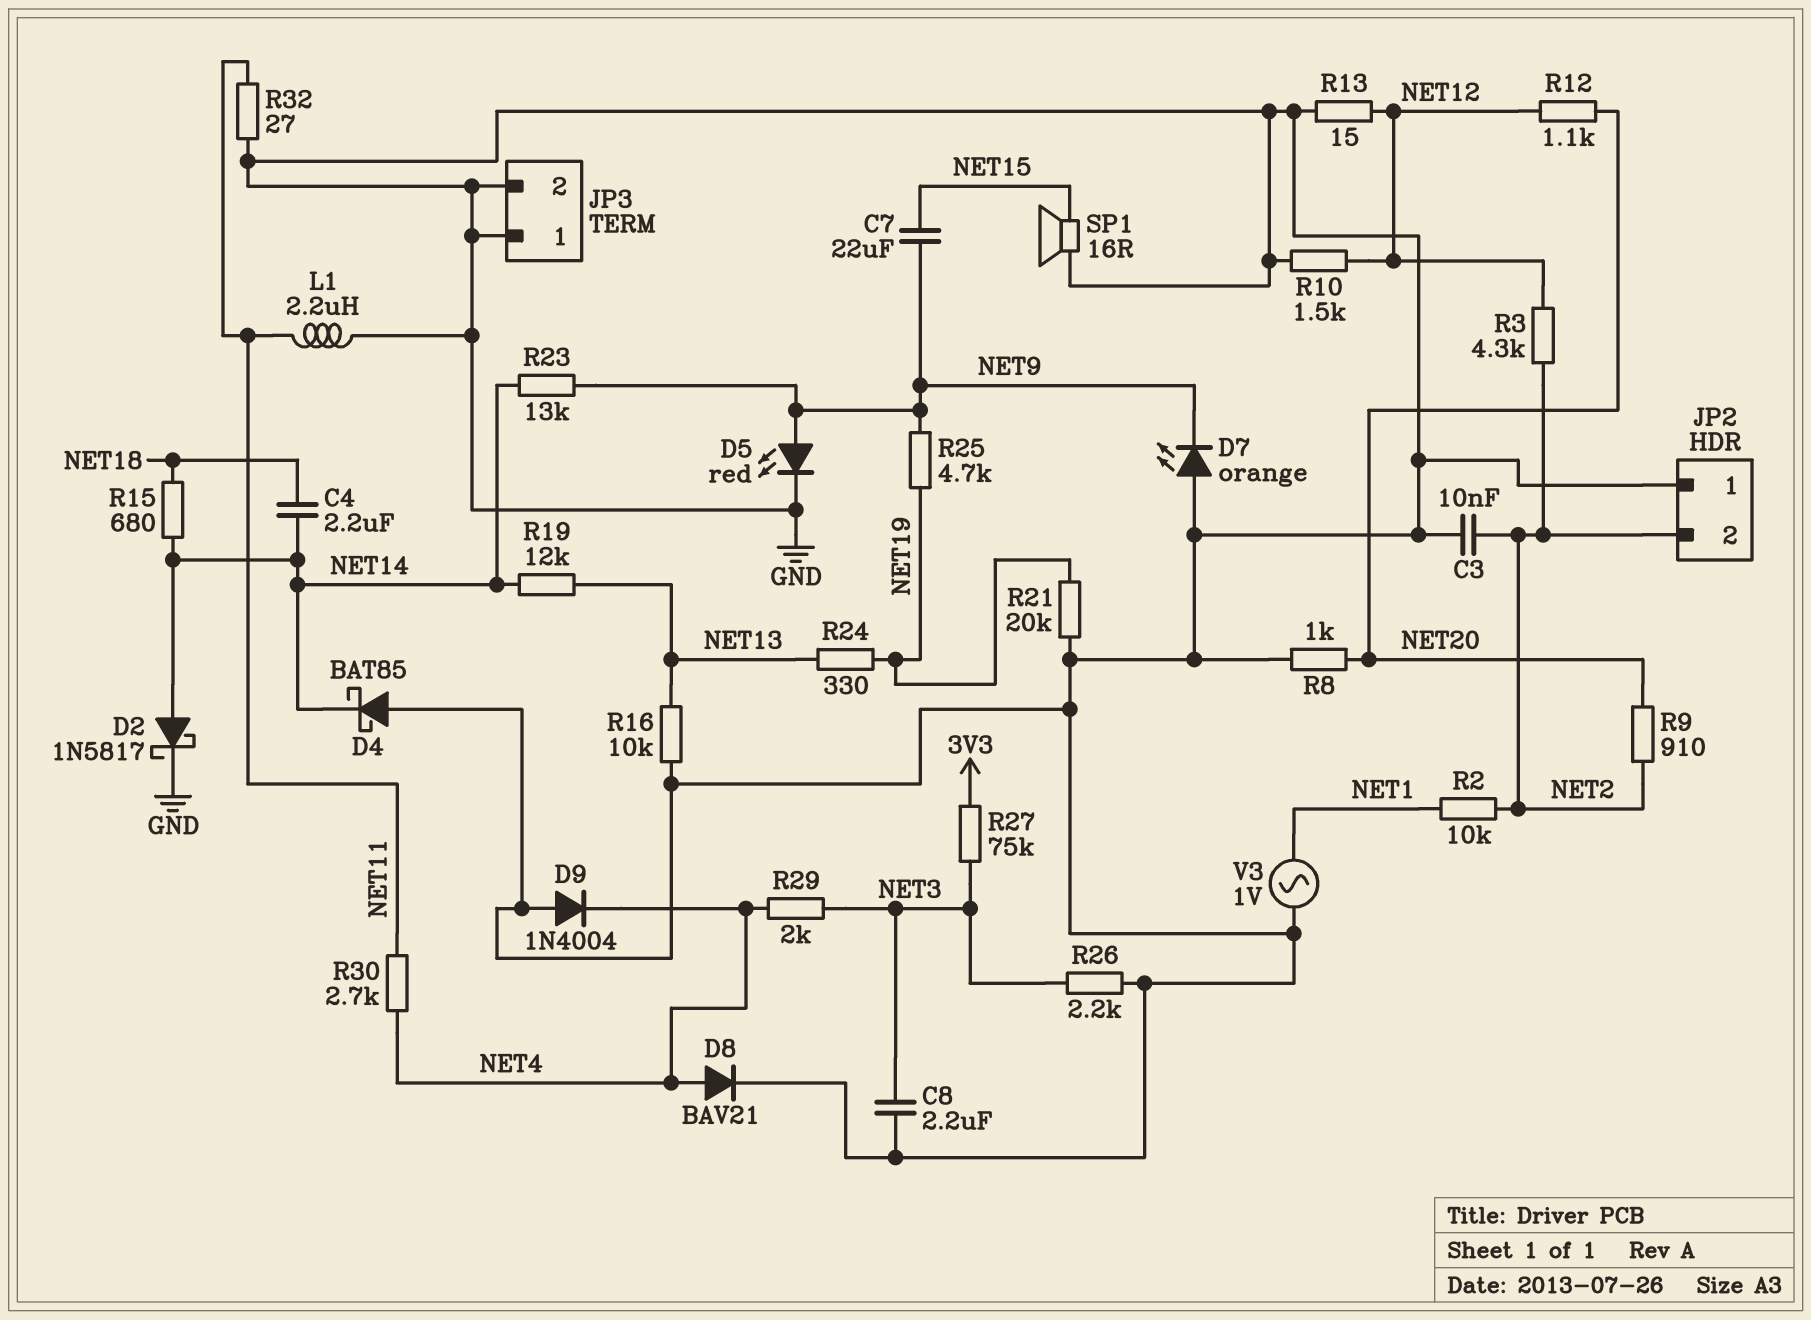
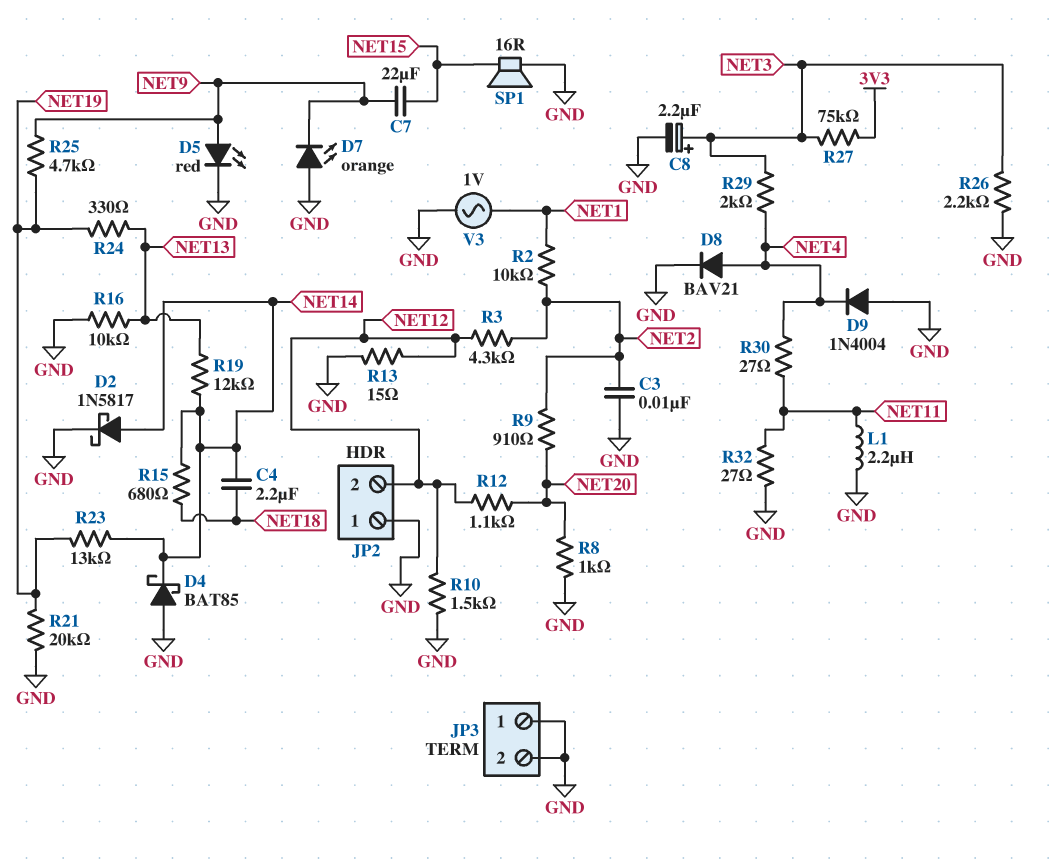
C8: 2.2uF (GND, NET3) -> 2.2uF (plus NET3, minus GND)
JP2 pin 2: NET2 -> NET12
R23: 13k (NET9, NET14) -> 13k (NET14, NET19)
R30: 2.7k (NET4, NET11) -> 27 (NET4, NET11)

